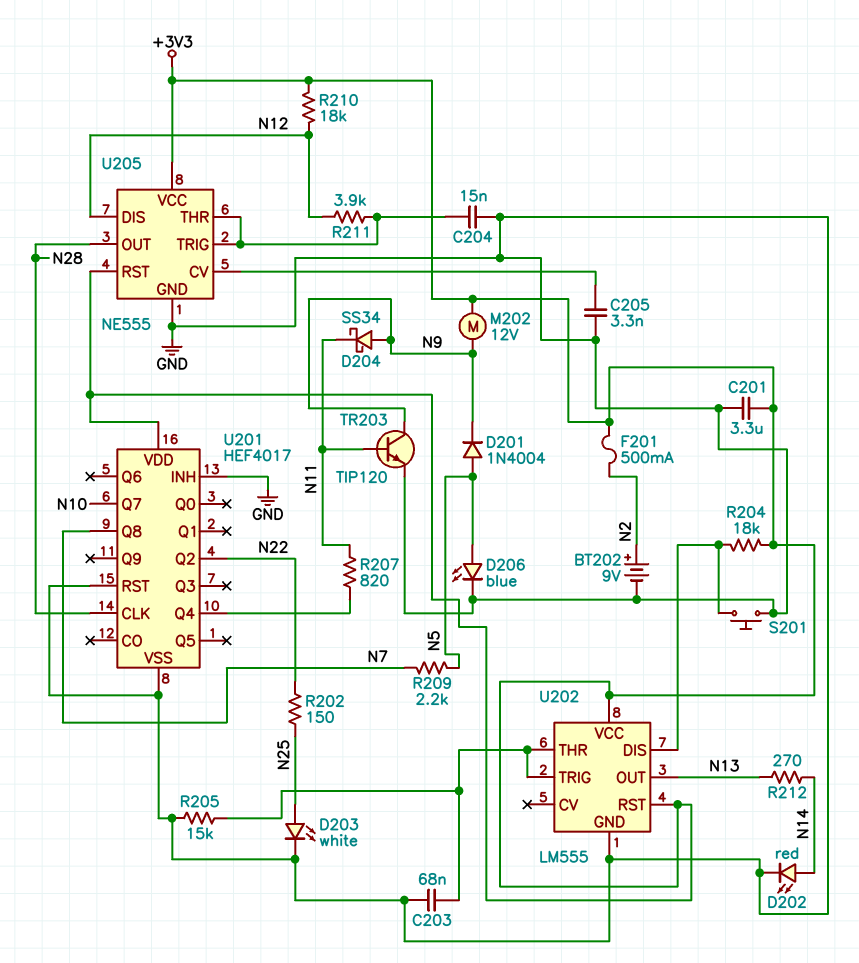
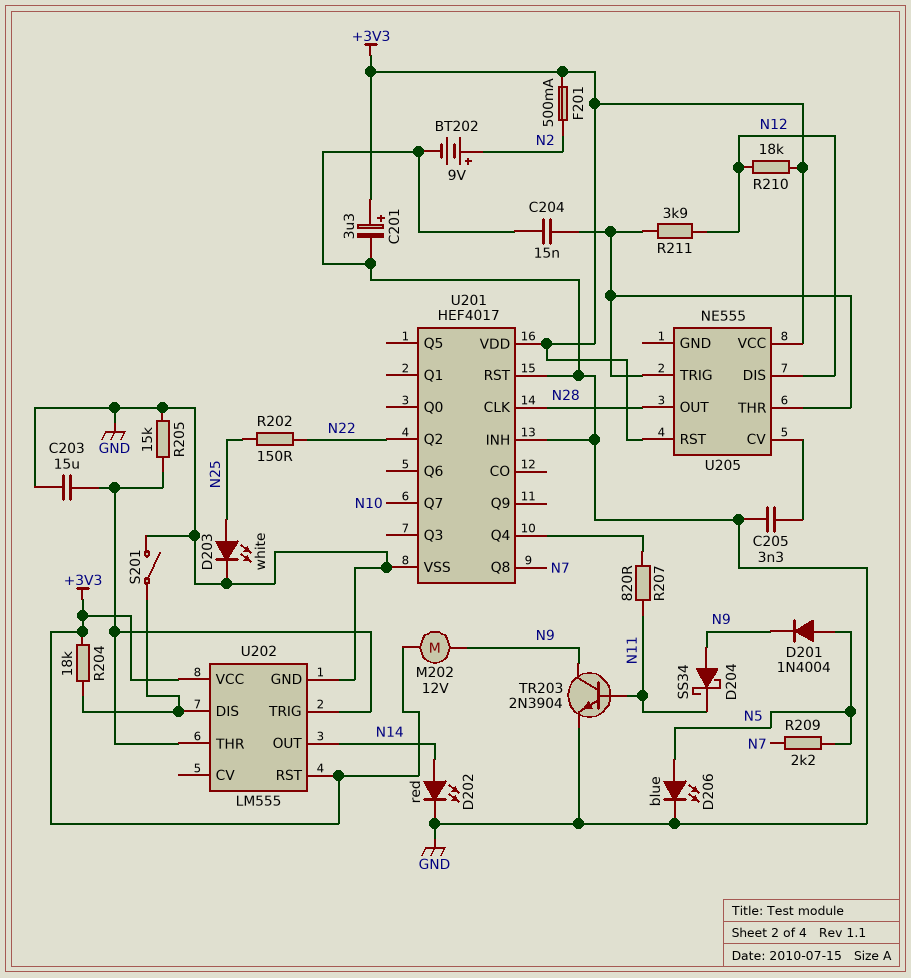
C201: 3.3uF (+3V3, GND) -> 3.3uF (plus +3V3, minus GND)
C203: 68nF (GND, U202/THR) -> 15uF (GND, U202/THR)
R212: 270 (N13, N14) -> none
S201: button (GND, U202/DIS) -> switch (GND, U202/DIS)
TR203: NPN TIP120 (B N11, C N9, E GND) -> NPN 2N3904 (B N11, C N9, E GND)
U202 pin OUT: N13 -> N14
U205 pin GND: GND -> none

